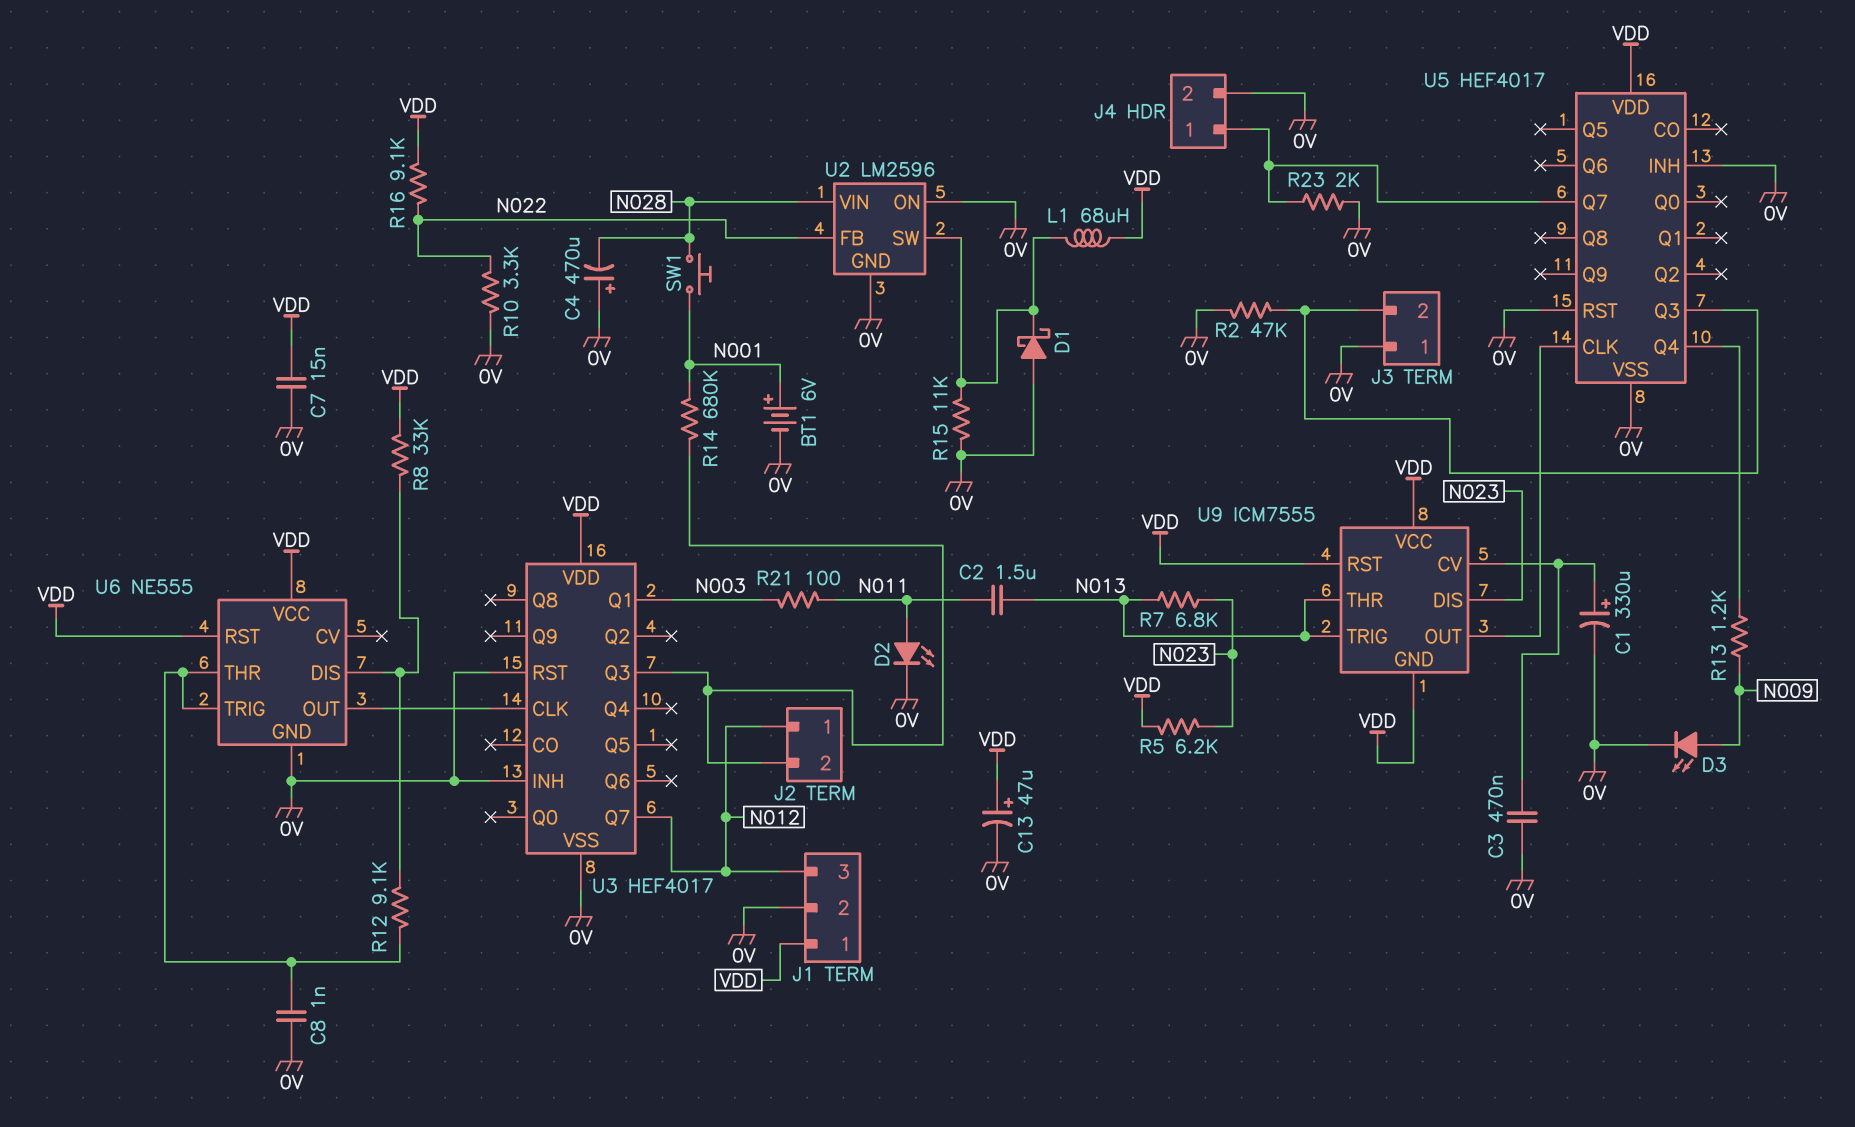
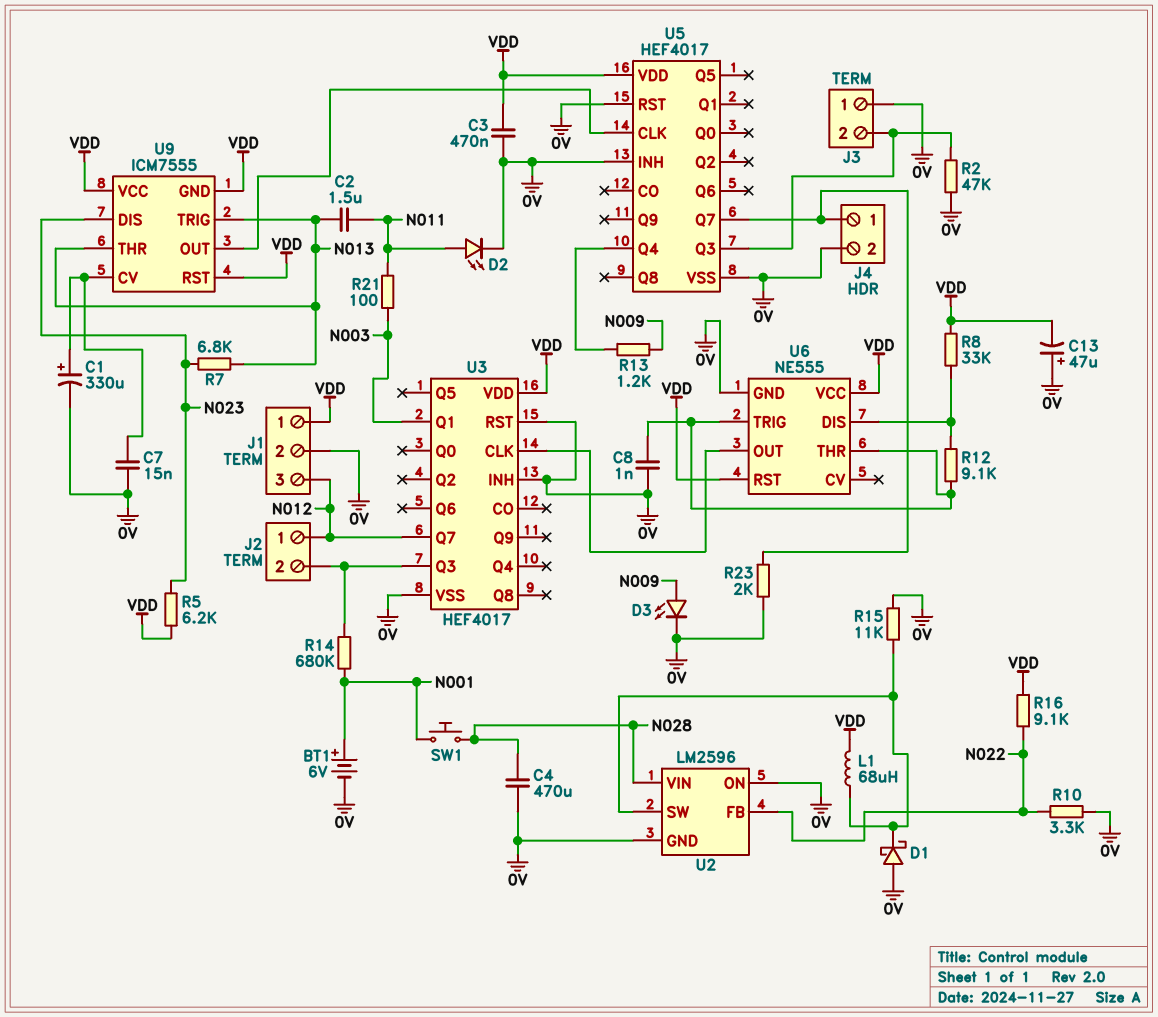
C3: 470nF (0V, U9/CV) -> 470nF (0V, VDD)
C4: 470uF (plus 0V, minus N028) -> 470uF (0V, N028)
C7: 15nF (0V, VDD) -> 15nF (0V, U9/CV)
C13: 47uF (plus VDD, minus 0V) -> 47uF (plus 0V, minus VDD)

